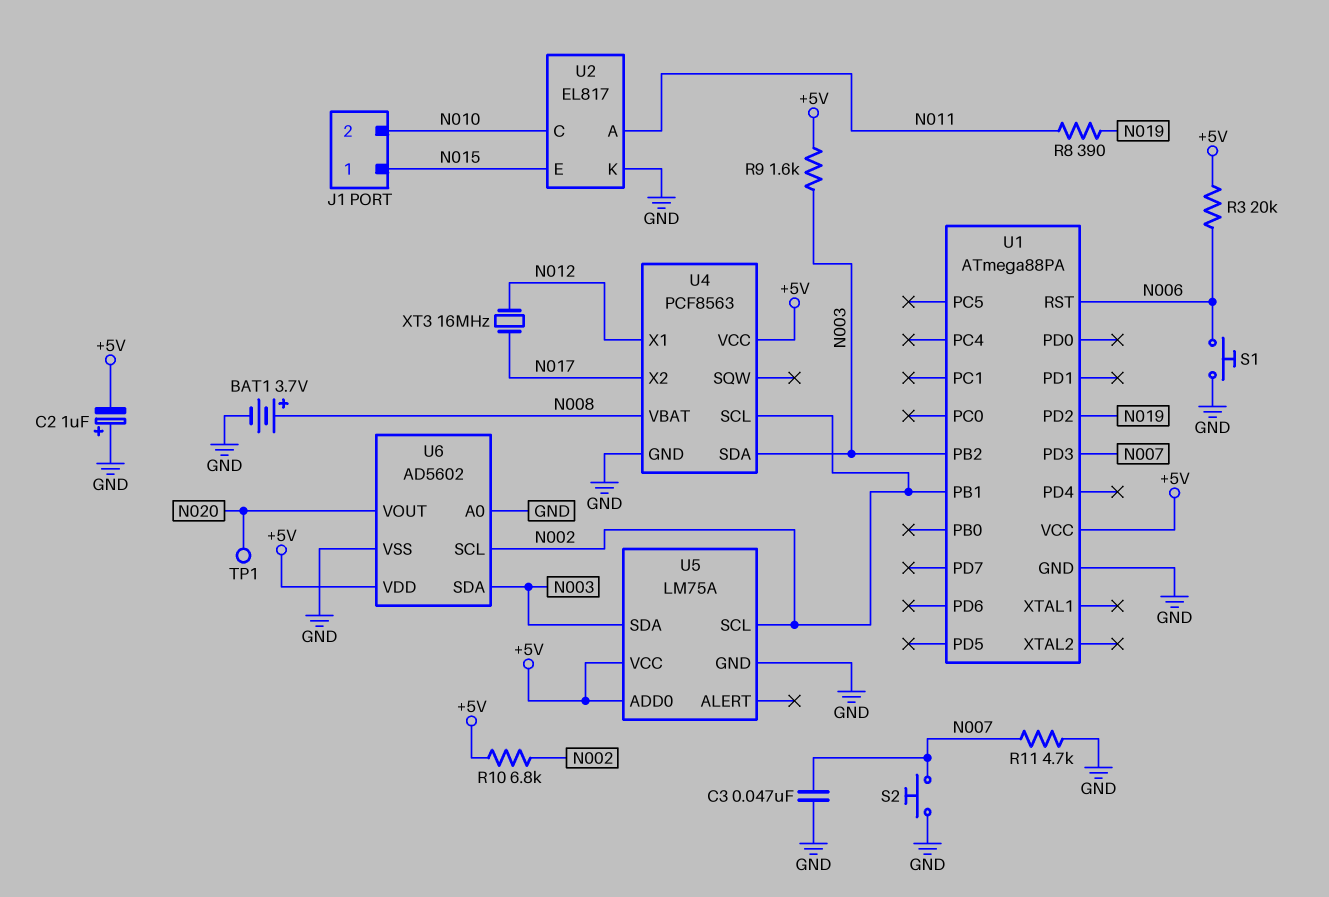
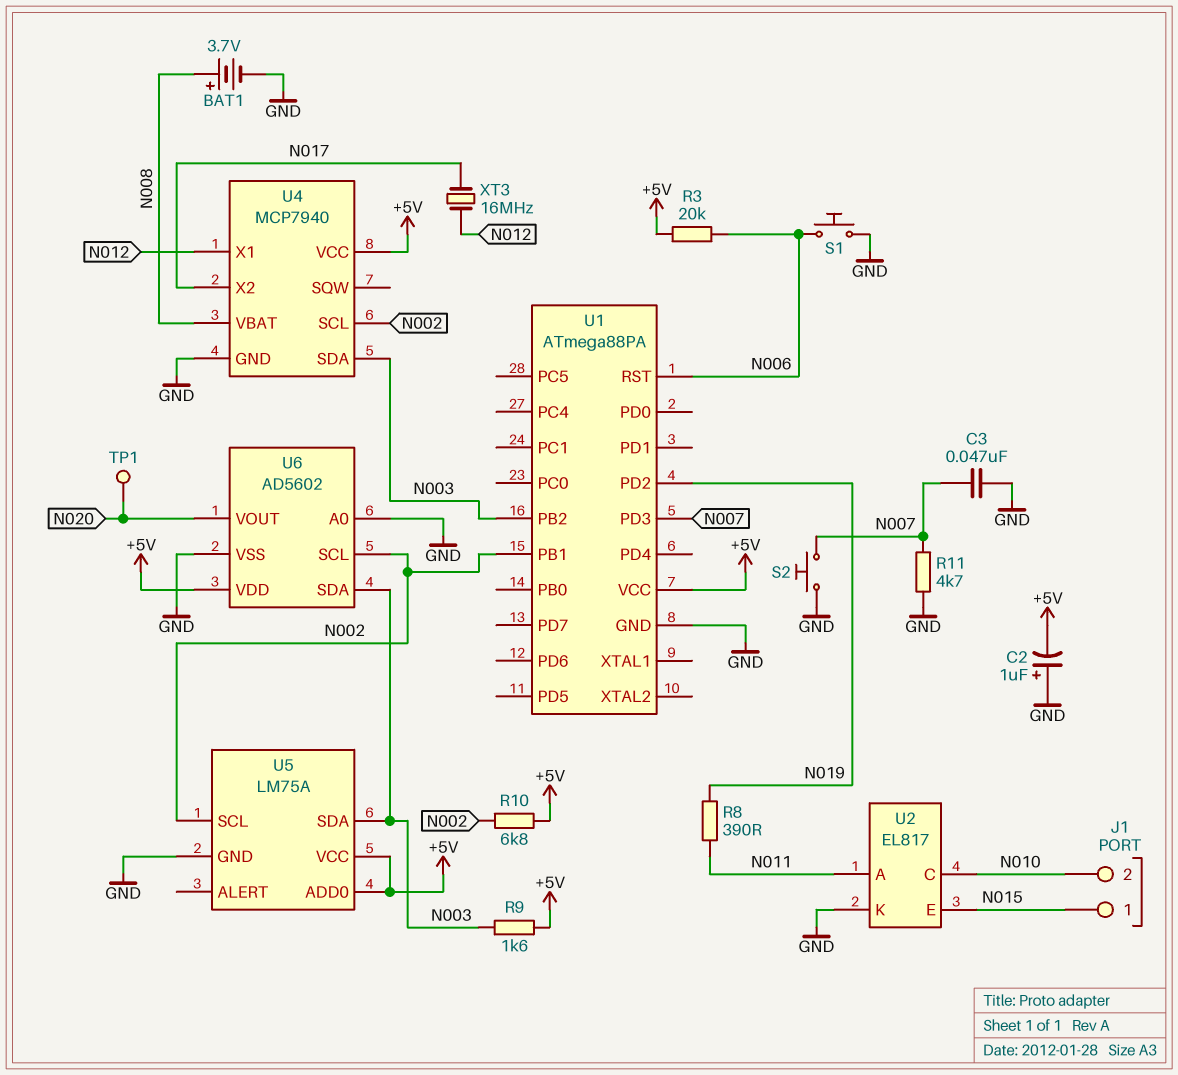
U4: PCF8563 -> MCP7940

